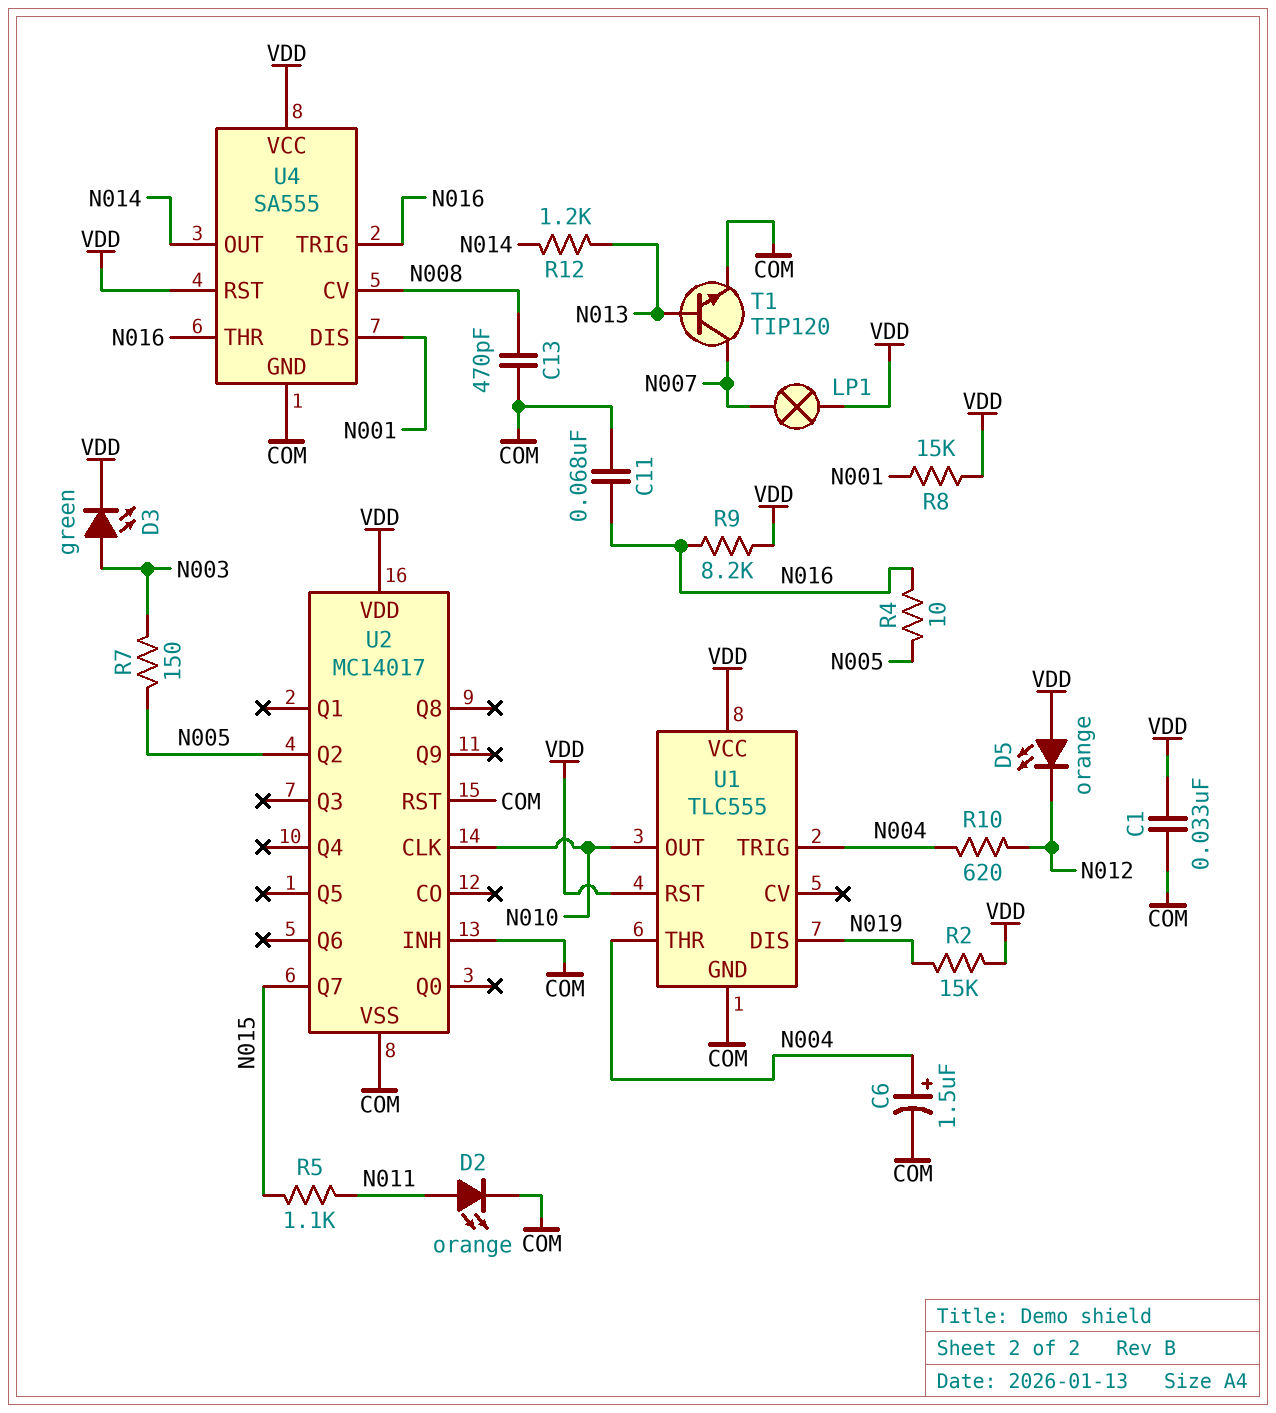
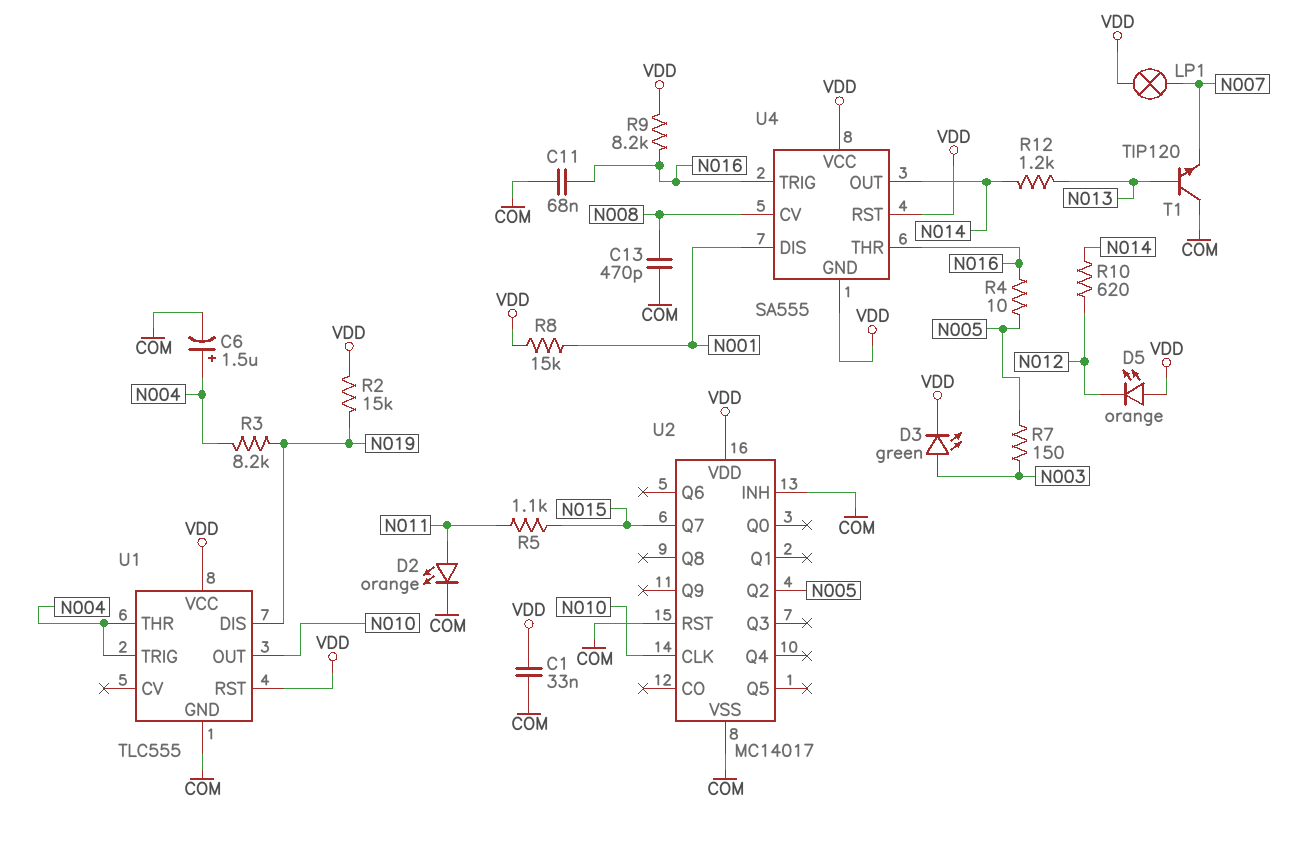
R3: none -> 8.2k (N004, N019)
R10: 620 (N004, N012) -> 620 (N012, N014)
T1: NPN TIP120 (B N013, C N007, E COM) -> NPN TIP120 (B N013, C COM, E N007)
U4 pin GND: COM -> VDD

